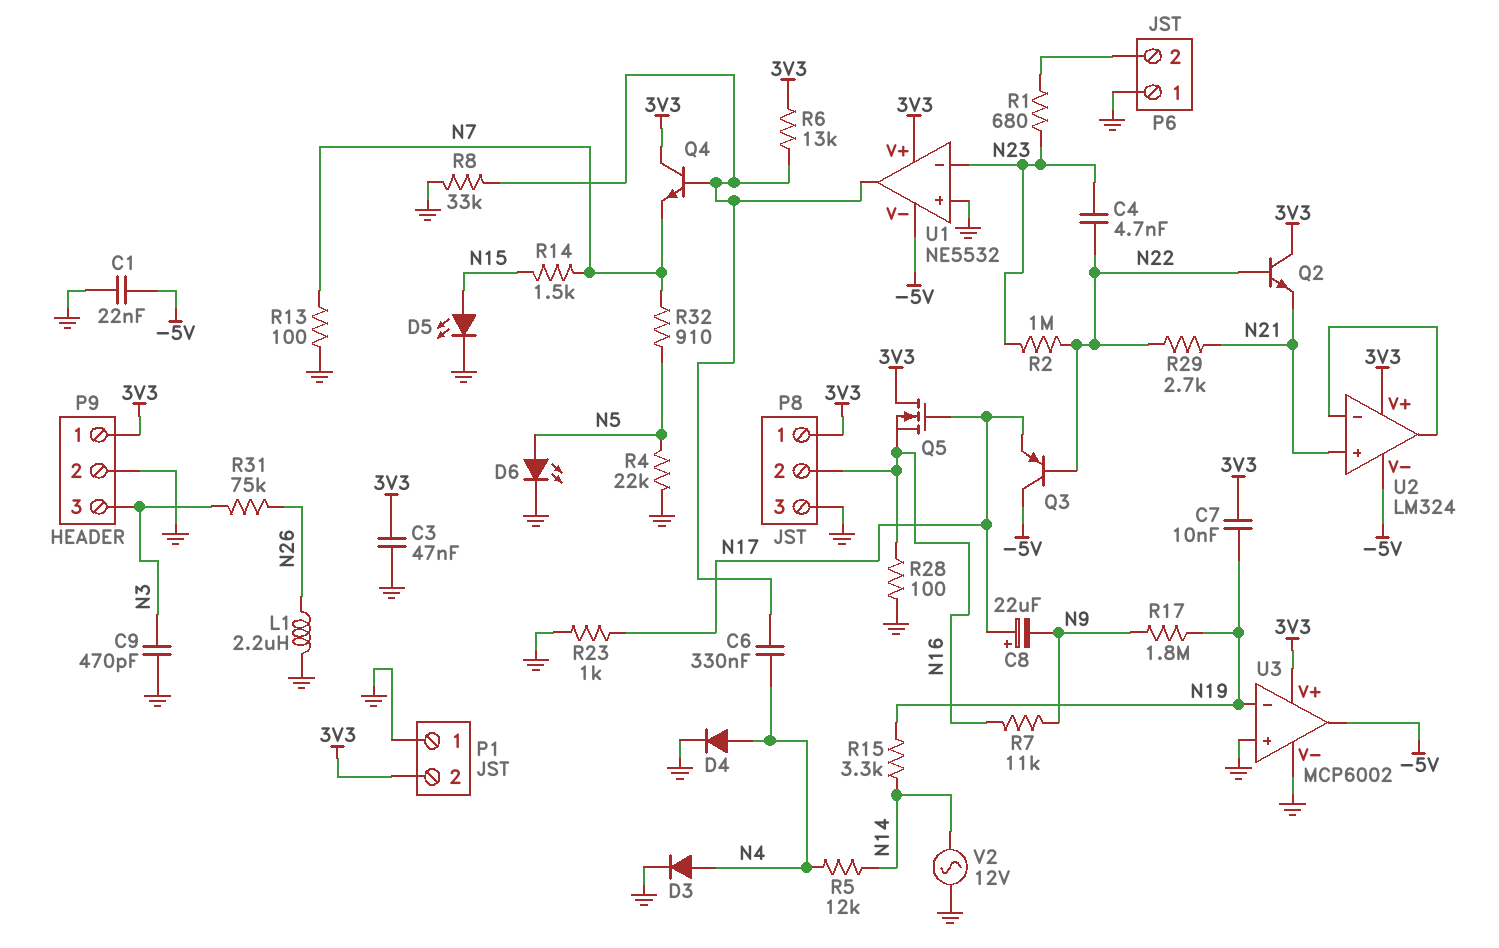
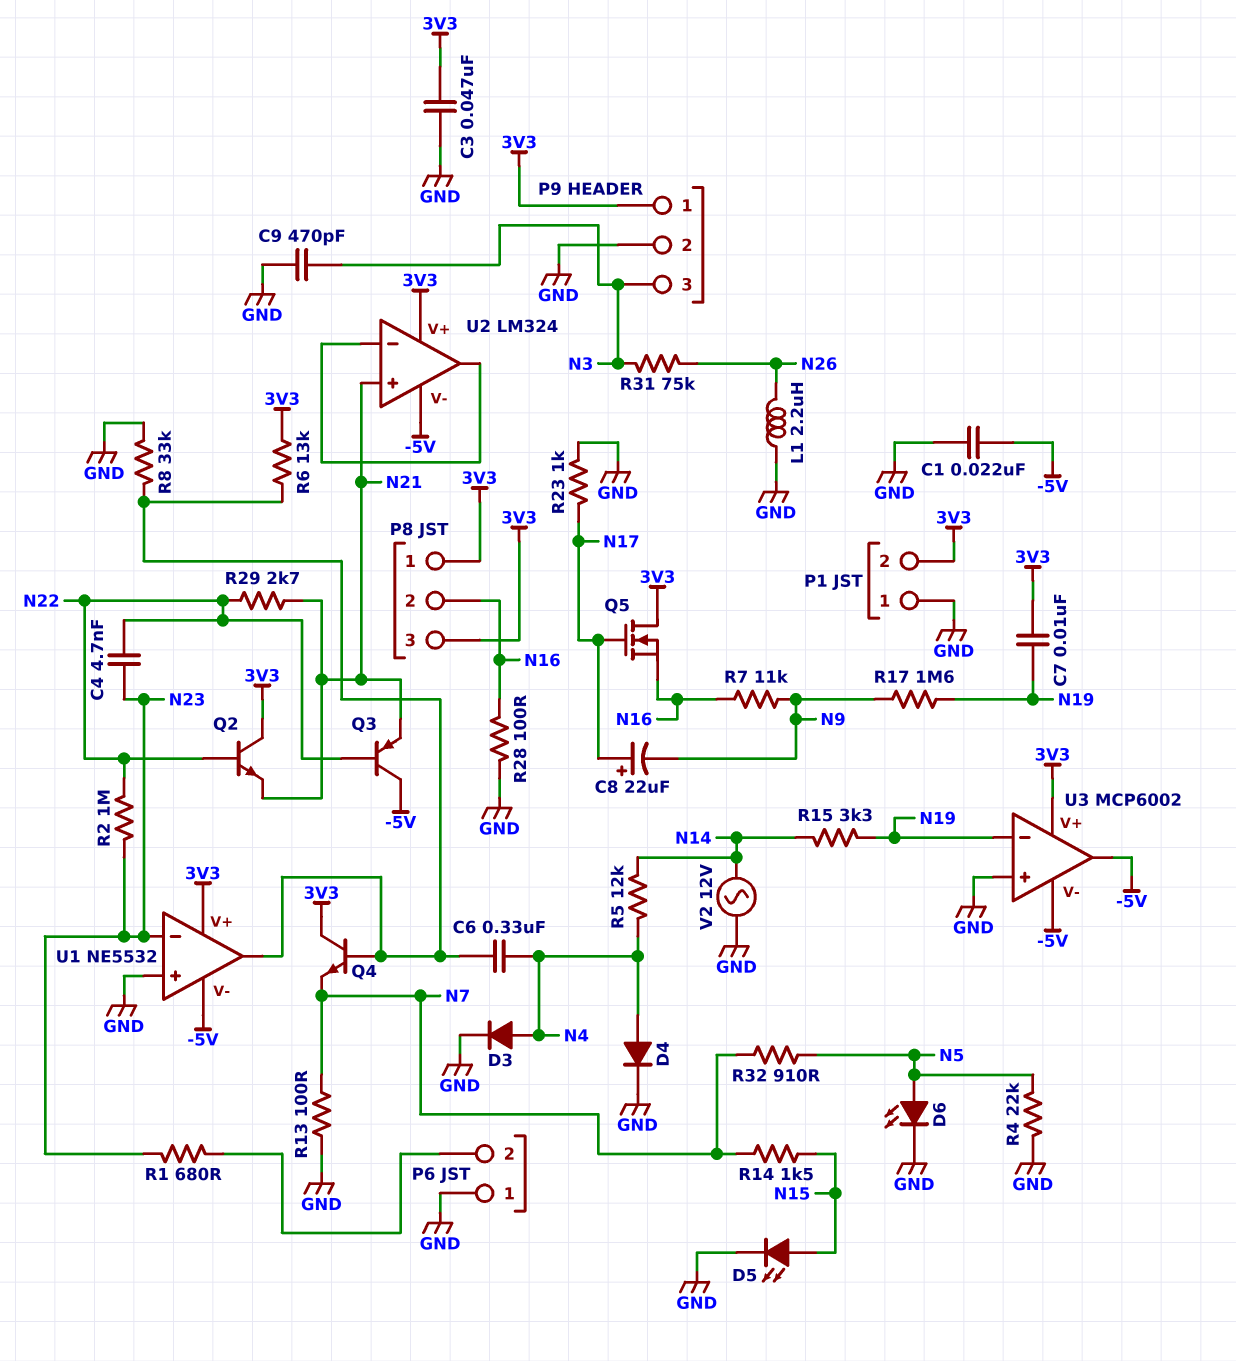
P8 pin 3: GND -> 3V3
Q3: PNP (B N22, C -5V, E N17) -> PNP (B N22, C -5V, E N21)
R17: 1.8M (N9, N19) -> 1.6M (N9, N19)
U3 pin V-: GND -> -5V

